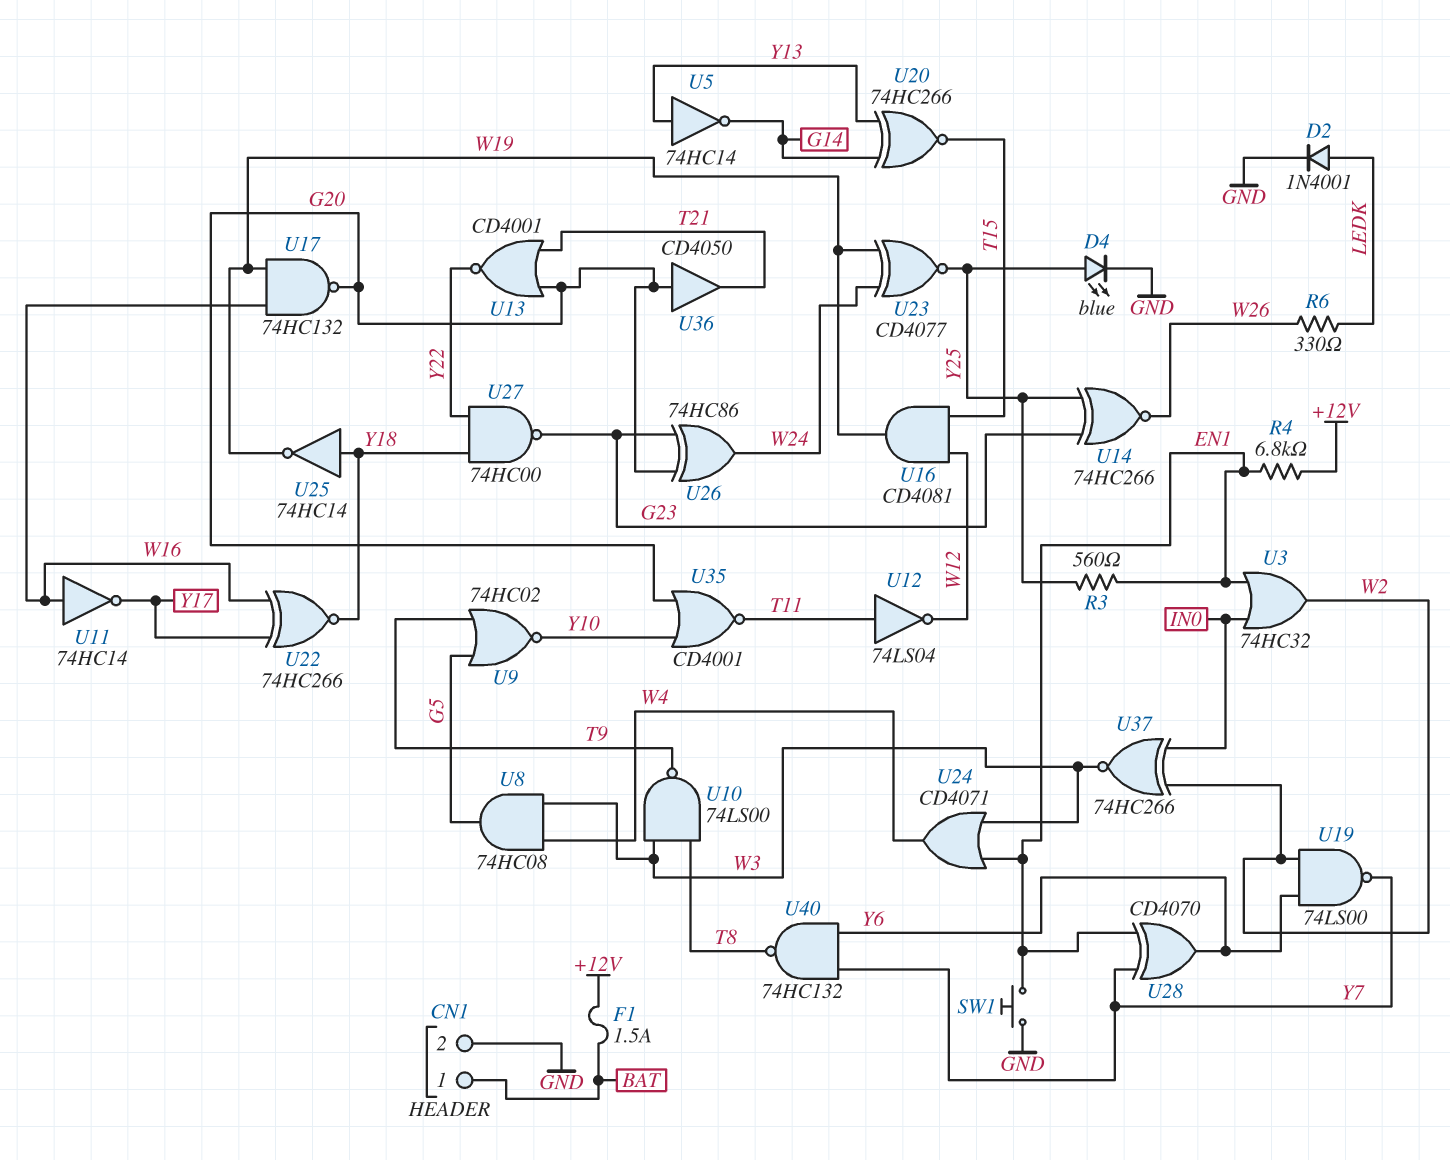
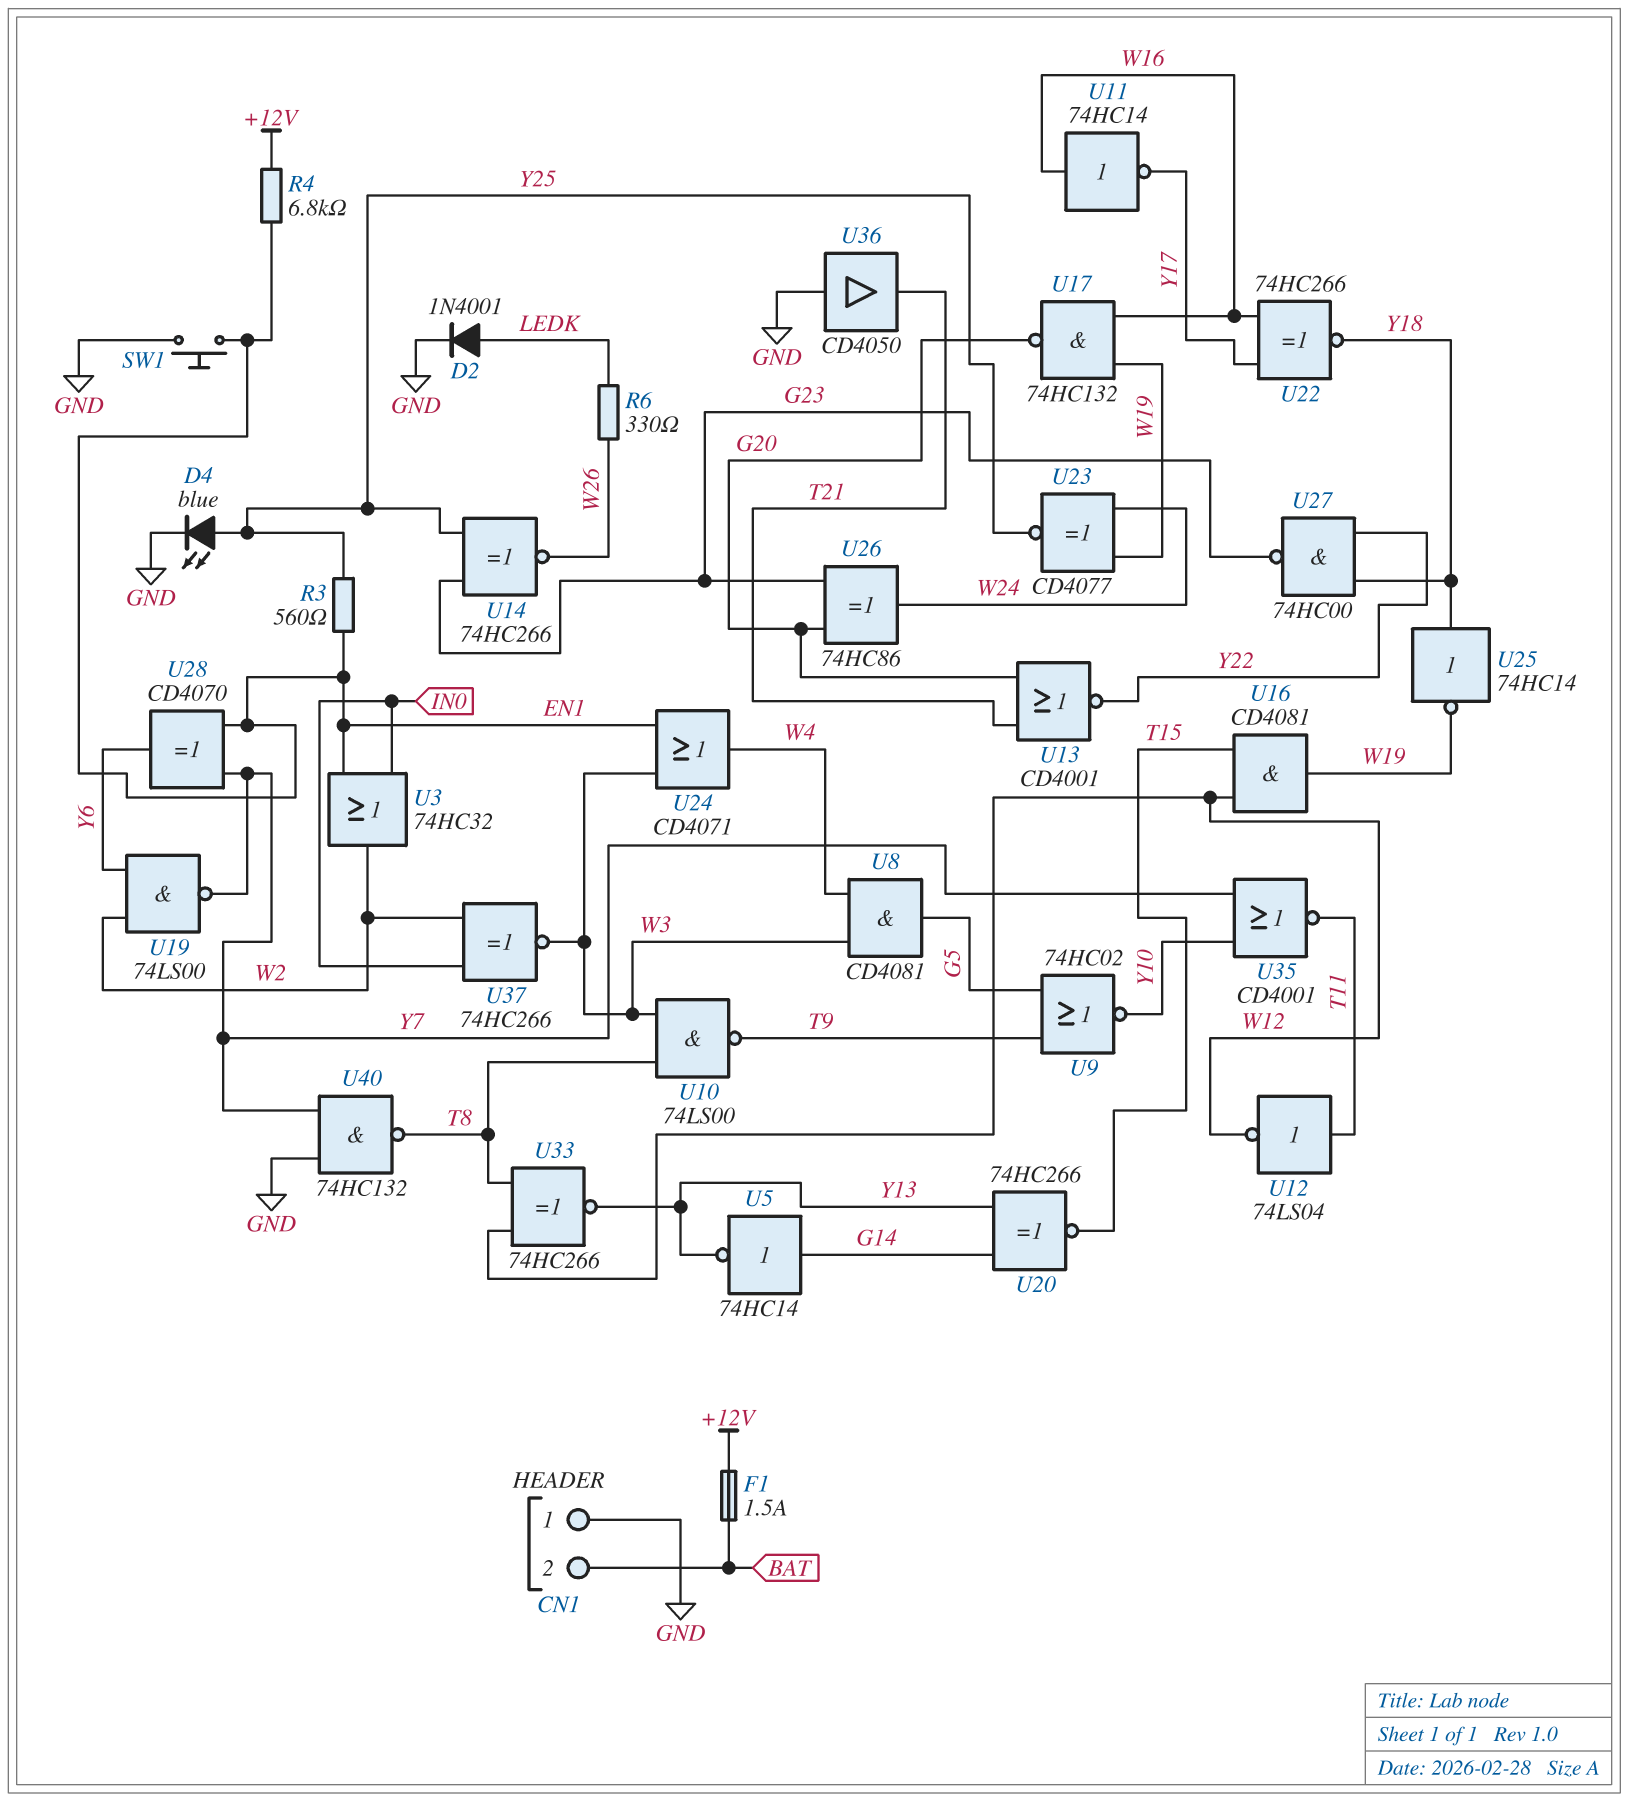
CN1 pin 1: BAT -> GND
CN1 pin 2: GND -> BAT
U5: NOT 74HC14 (in Y13, out G14) -> NOT 74HC14 (in G14, out Y13)
U8: AND 74HC08 (in W3, in W4, out G5) -> AND CD4081 (in W3, in W4, out G5)
U33: none -> XNOR 74HC266 (in T8, in W12, out Y13)
U35: NOR CD4001 (in G20, in Y10, out T11) -> NOR CD4001 (in Y7, in Y10, out T11)
U36: buffer CD4050 (in G20, out T21) -> buffer CD4050 (in GND, out T21)
U40: NAND 74HC132 (in Y6, in Y7, out T8) -> NAND 74HC132 (in GND, in Y7, out T8)

